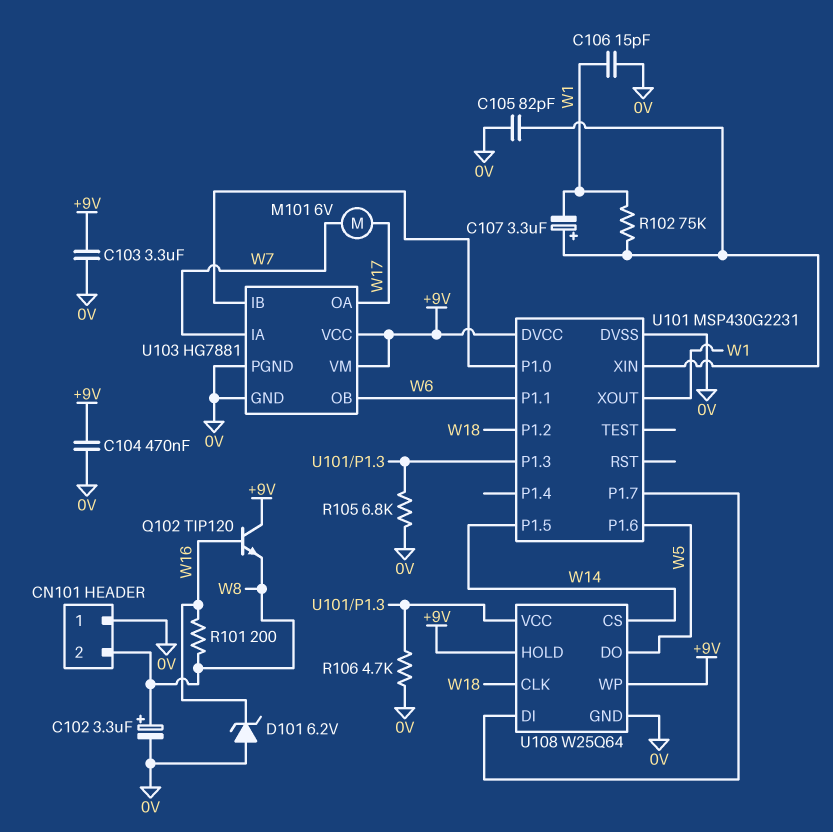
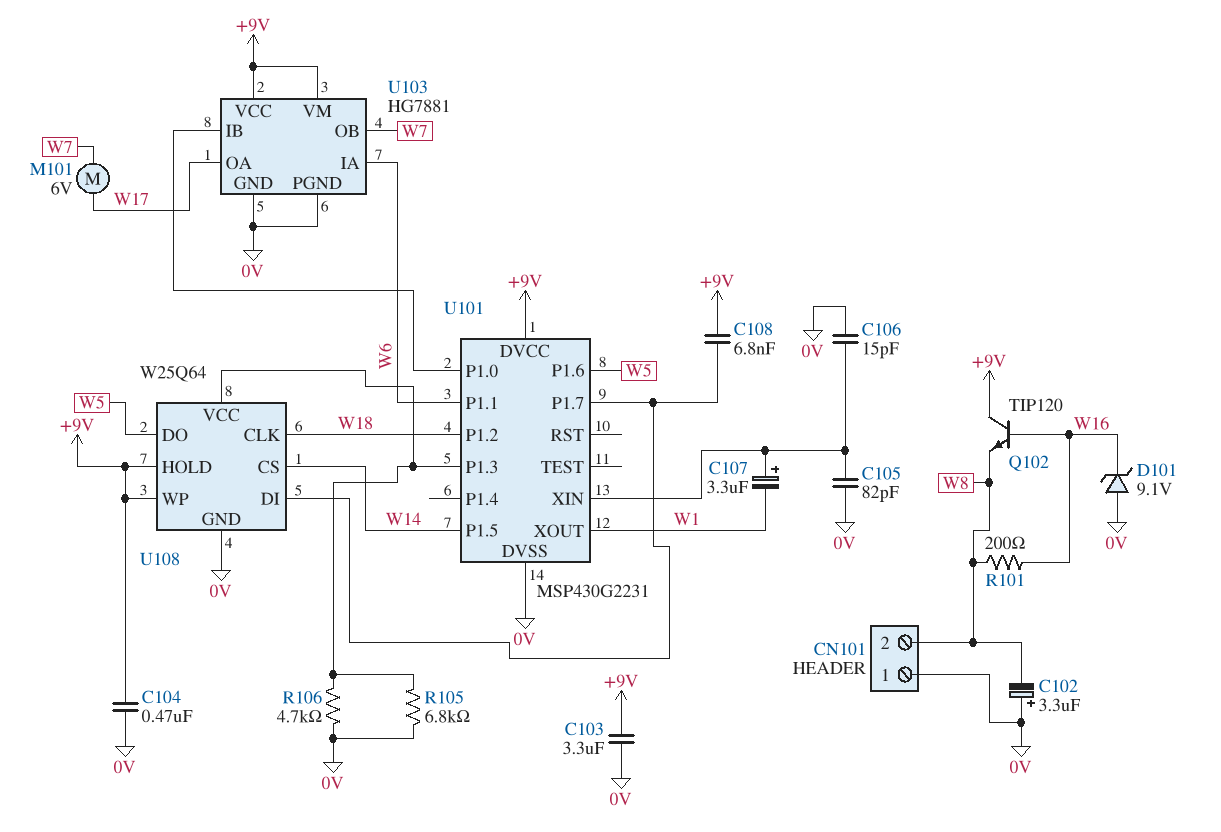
C102: 3.3uF (plus W8, minus 0V) -> 3.3uF (plus 0V, minus W8)
C106: 15pF (0V, W1) -> 15pF (0V, U101/XIN)
C108: none -> 6.8nF (+9V, U101/P1.7)
D101: zener 6.2V (A 0V, K W16) -> zener 9.1V (A 0V, K W16)
R102: 75k (U101/XIN, W1) -> none
U103 pin IA: W7 -> W6
U103 pin OB: W6 -> W7

